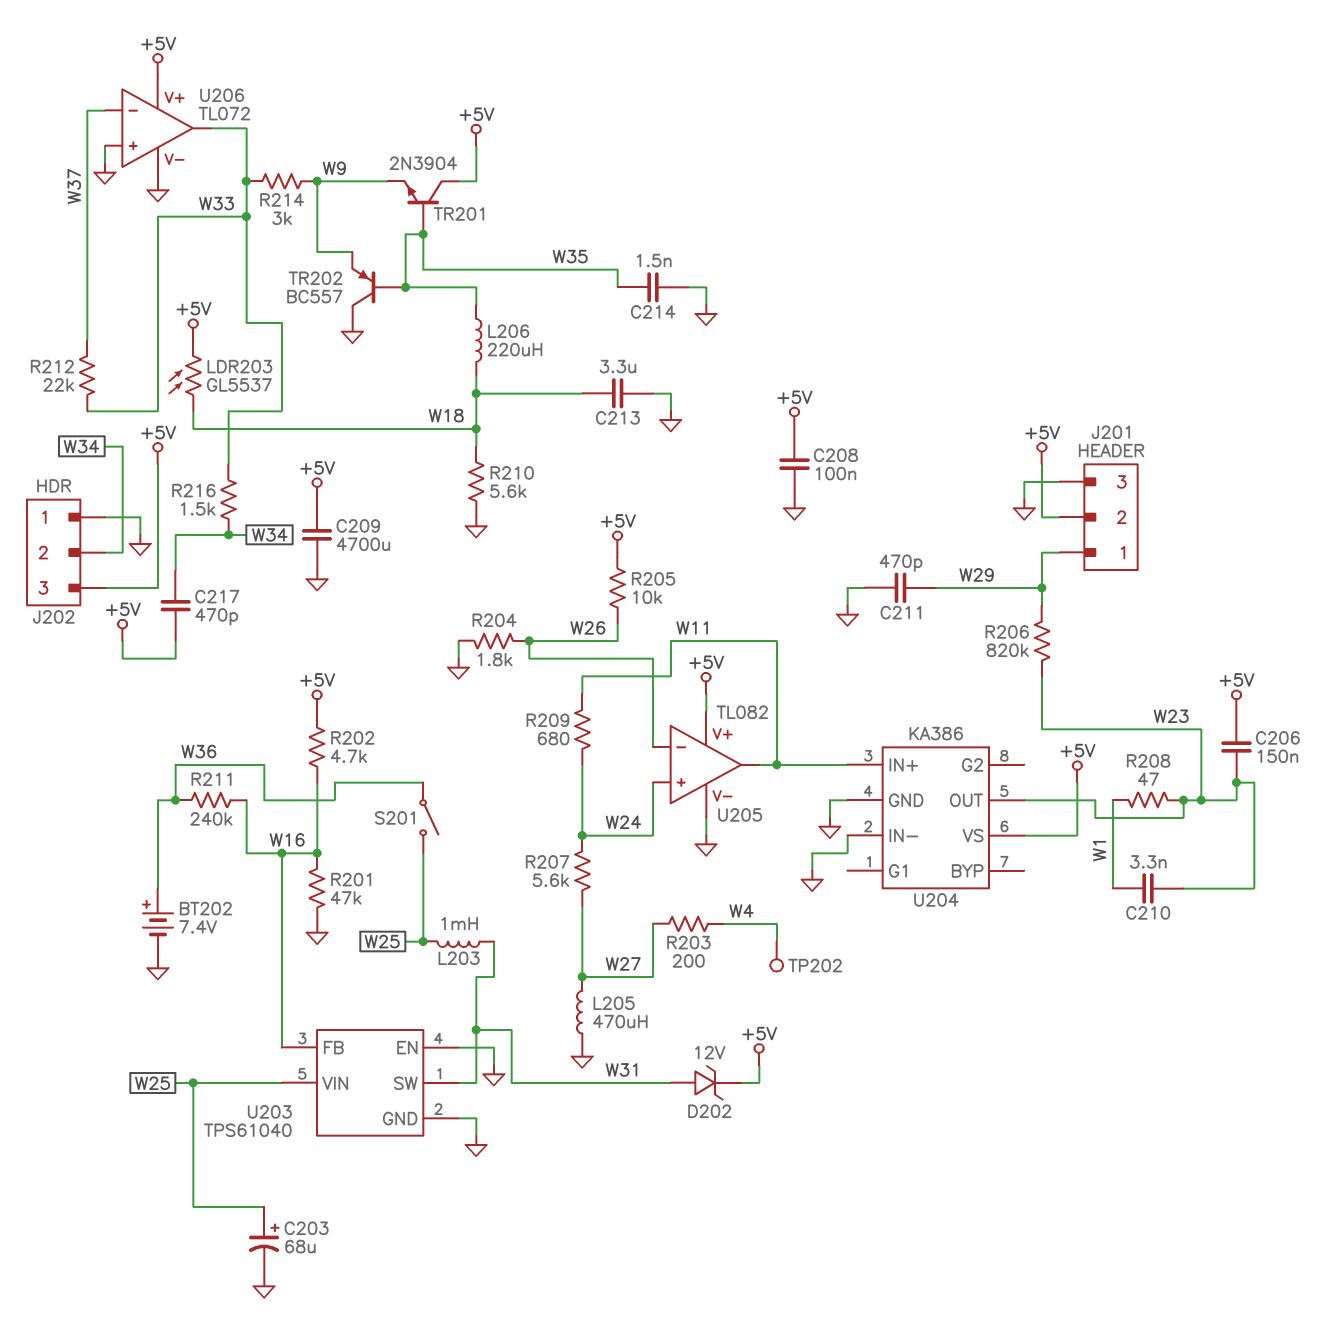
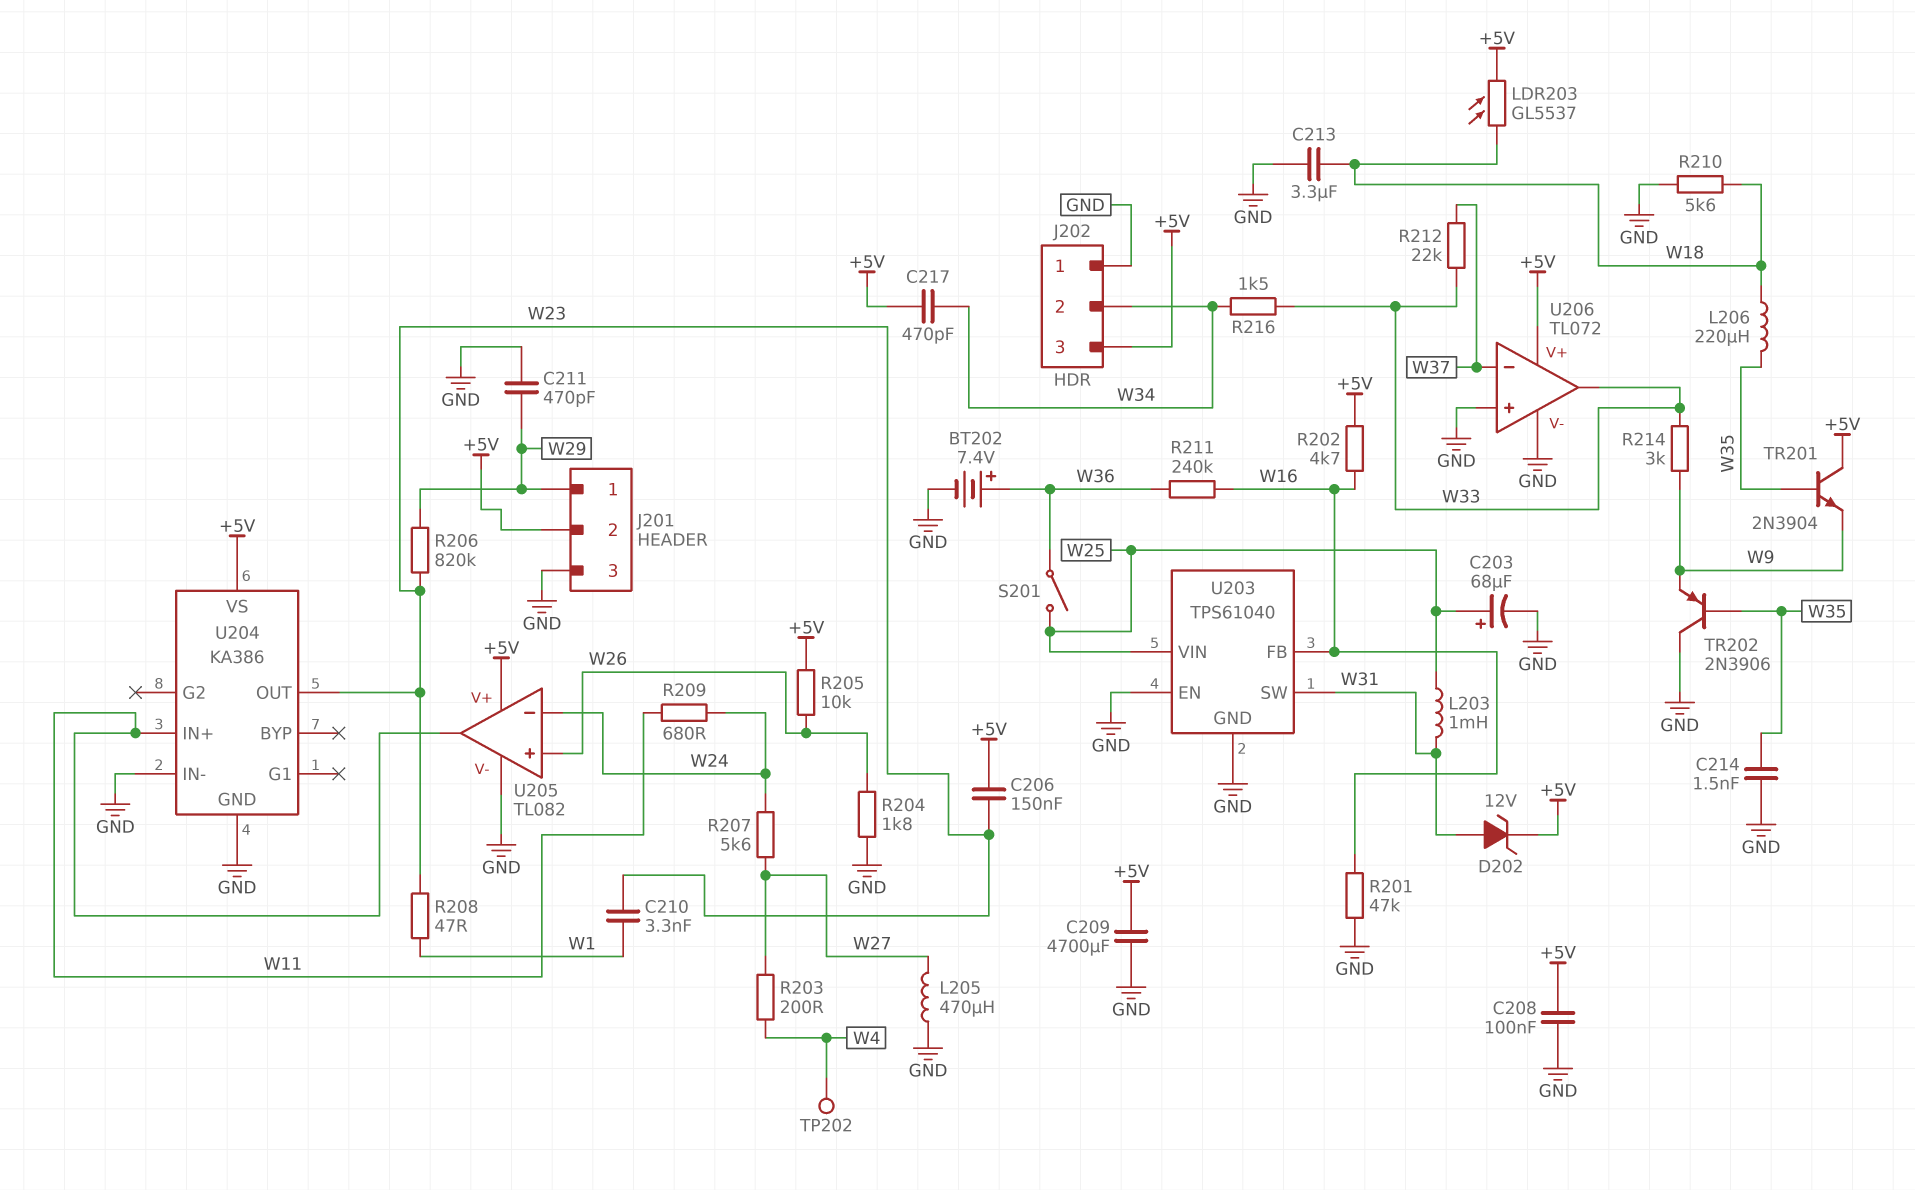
TR202: PNP BC557 (B W35, C GND, E W9) -> PNP 2N3906 (B W35, C GND, E W9)
U205 pin in+: W24 -> W26
U205 pin in-: W26 -> W24

